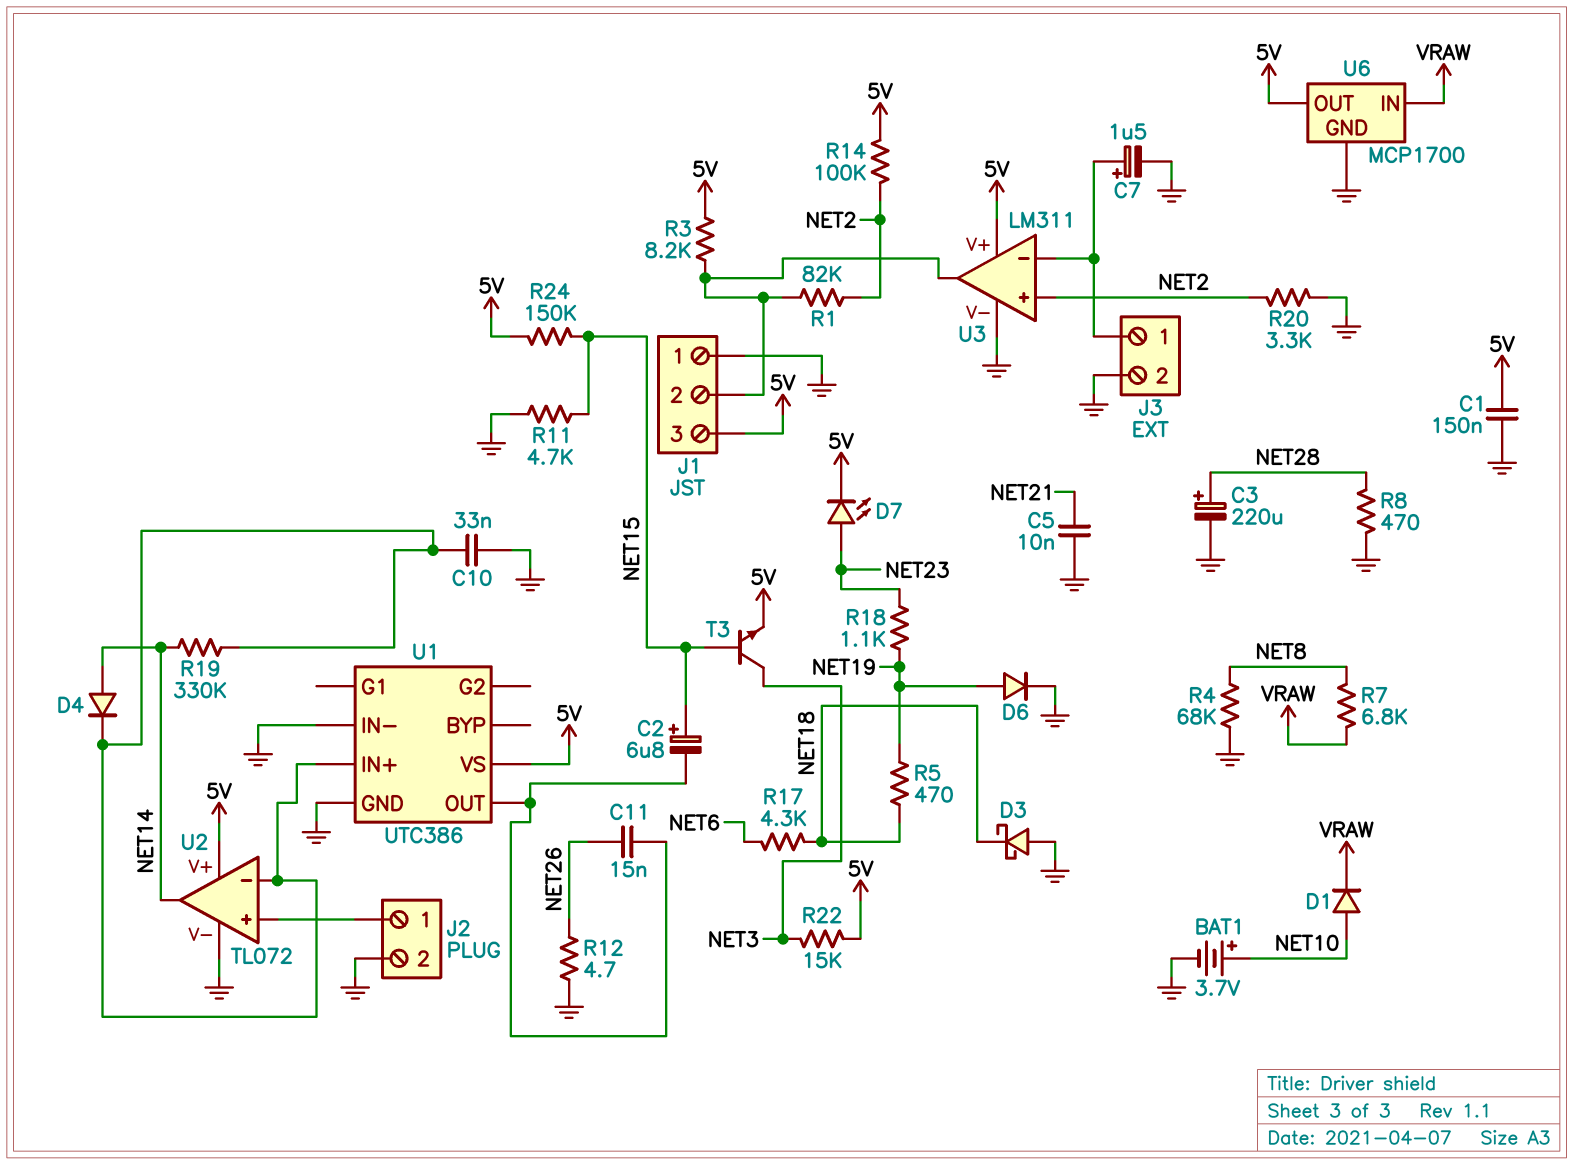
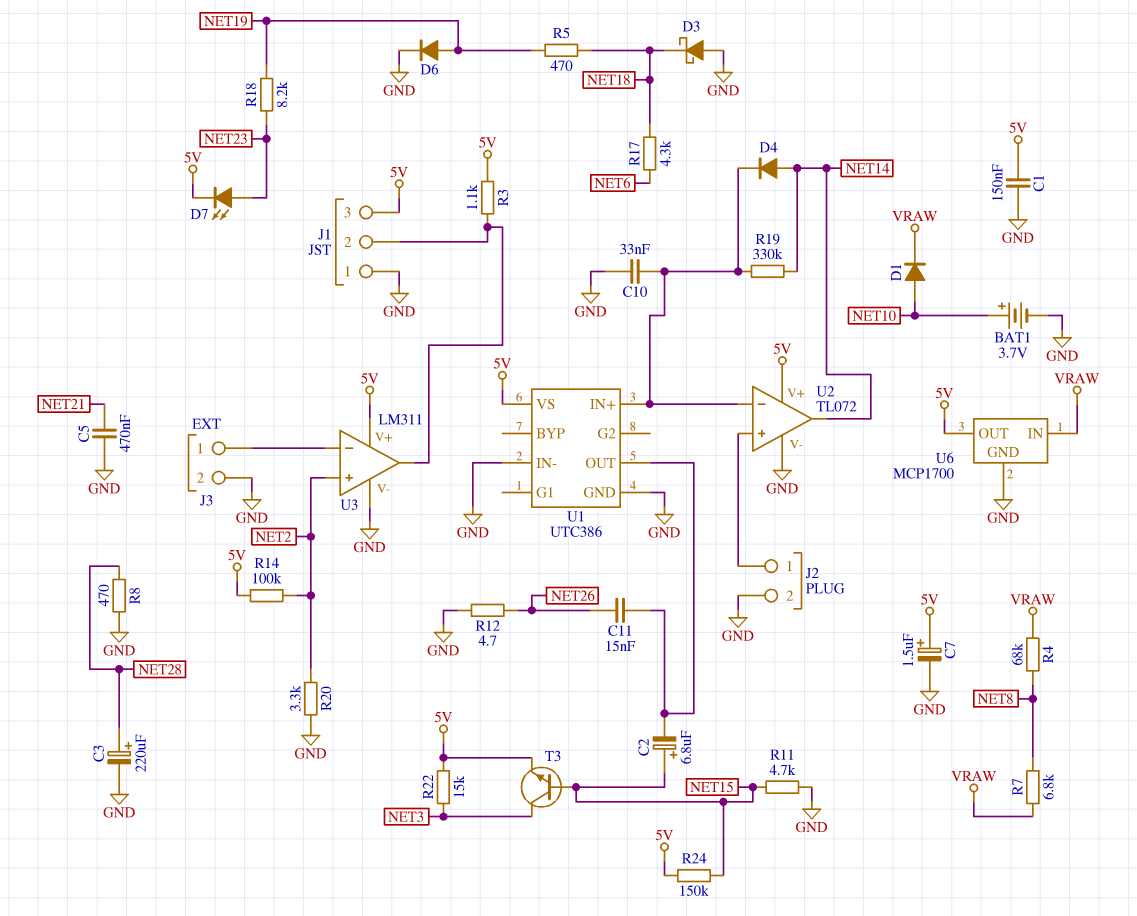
C5: 10nF (GND, NET21) -> 470nF (GND, NET21)
C7: 1.5uF (plus J3/1, minus GND) -> 1.5uF (plus 5V, minus GND)
R1: 82k (J1/2, NET2) -> none
R3: 8.2k (5V, J1/2) -> 1.1k (5V, J1/2)
R4: 68k (GND, NET8) -> 68k (NET8, VRAW)
R18: 1.1k (NET19, NET23) -> 8.2k (NET19, NET23)

